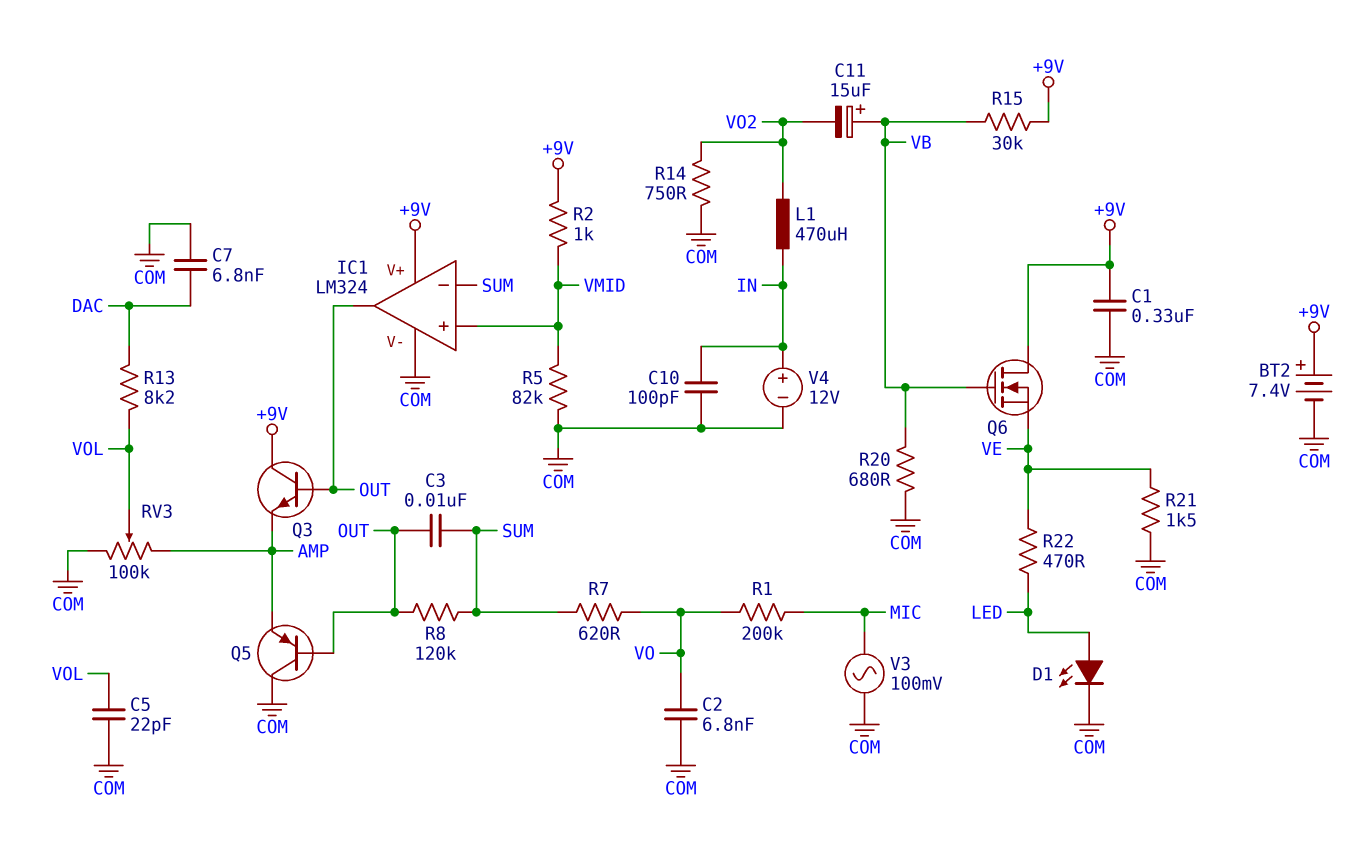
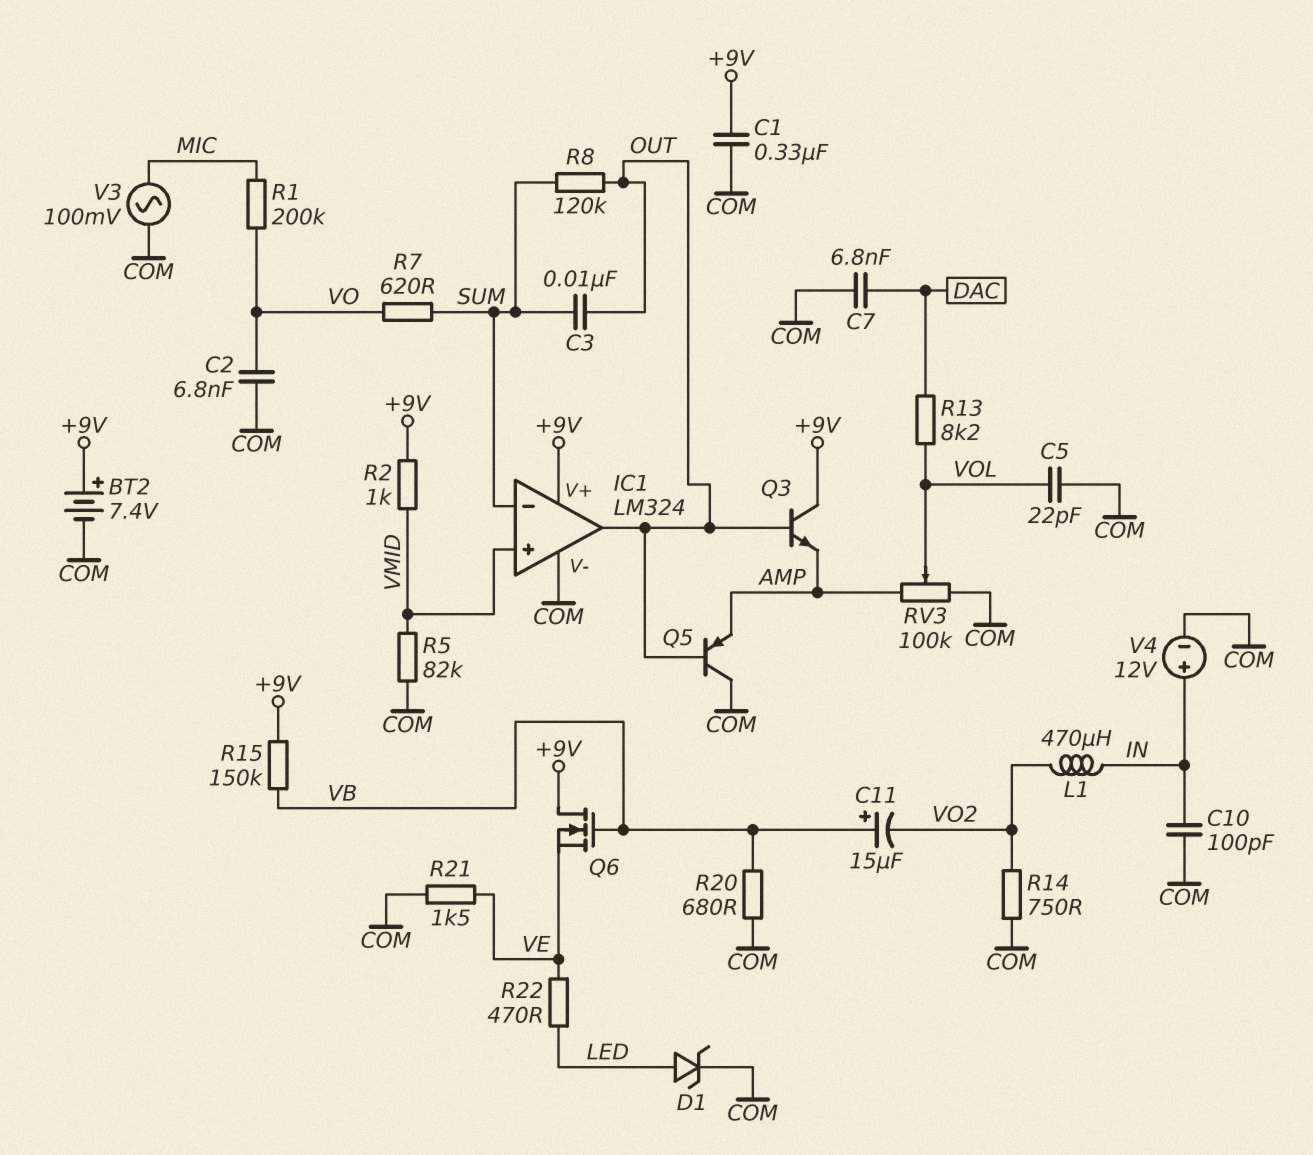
D1: LED (A LED, K COM) -> zener (A LED, K COM)
R15: 30k (+9V, VB) -> 150k (+9V, VB)

